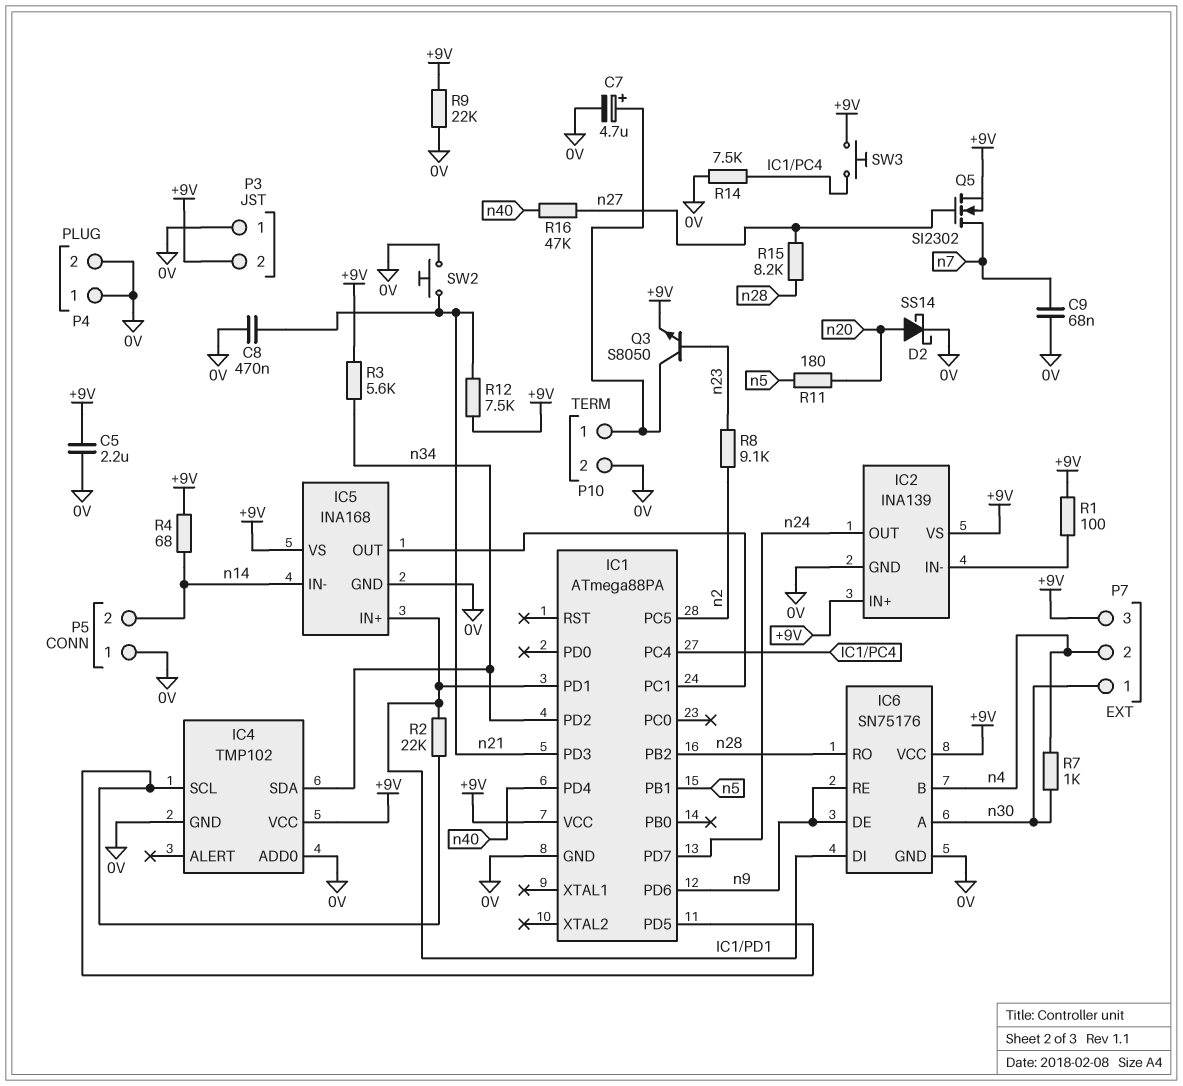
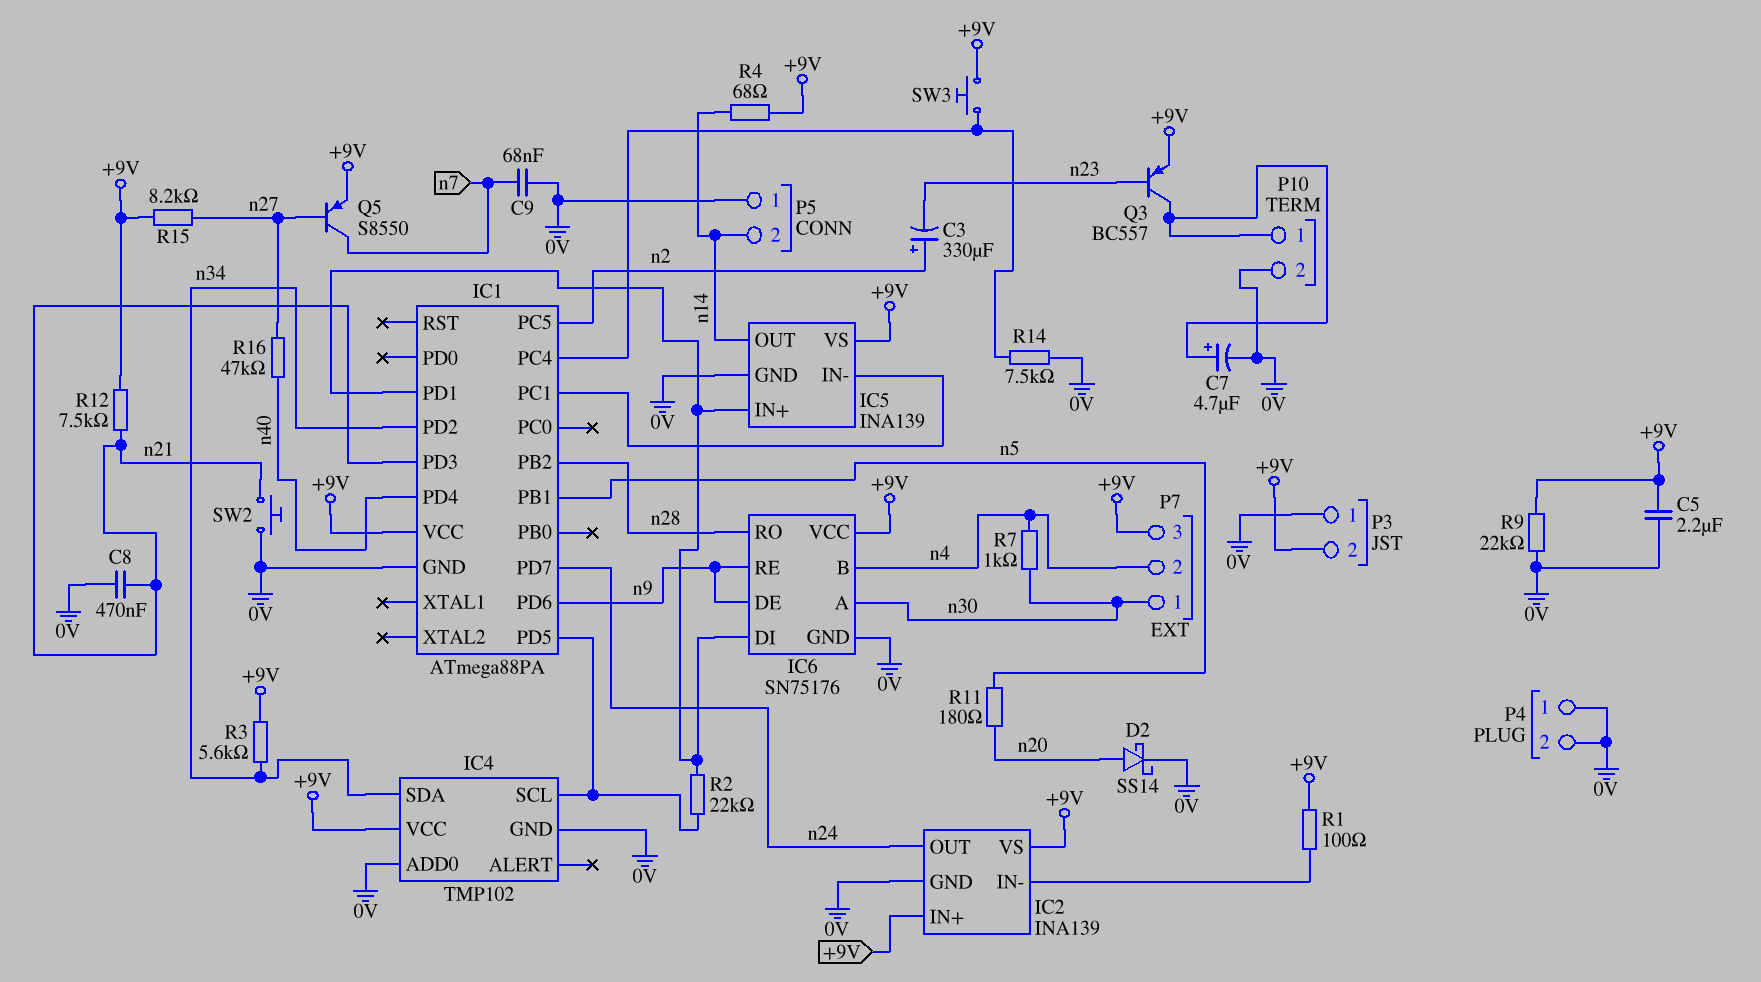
C3: none -> 330uF (plus n2, minus n23)
IC5: INA168 -> INA139
IC5 pin IN-: n14 -> IC1/PC1
IC5 pin OUT: IC1/PC1 -> n14
Q3: NPN S8050 (B n23, C P10/1, E +9V) -> PNP BC557 (B n23, C P10/1, E +9V)
Q5: NMOS SI2302 (G n27, D n7, S +9V) -> PNP S8550 (B n27, C n7, E +9V)
R8: 9.1k (n2, n23) -> none
R15: 8.2k (n27, n28) -> 8.2k (+9V, n27)

